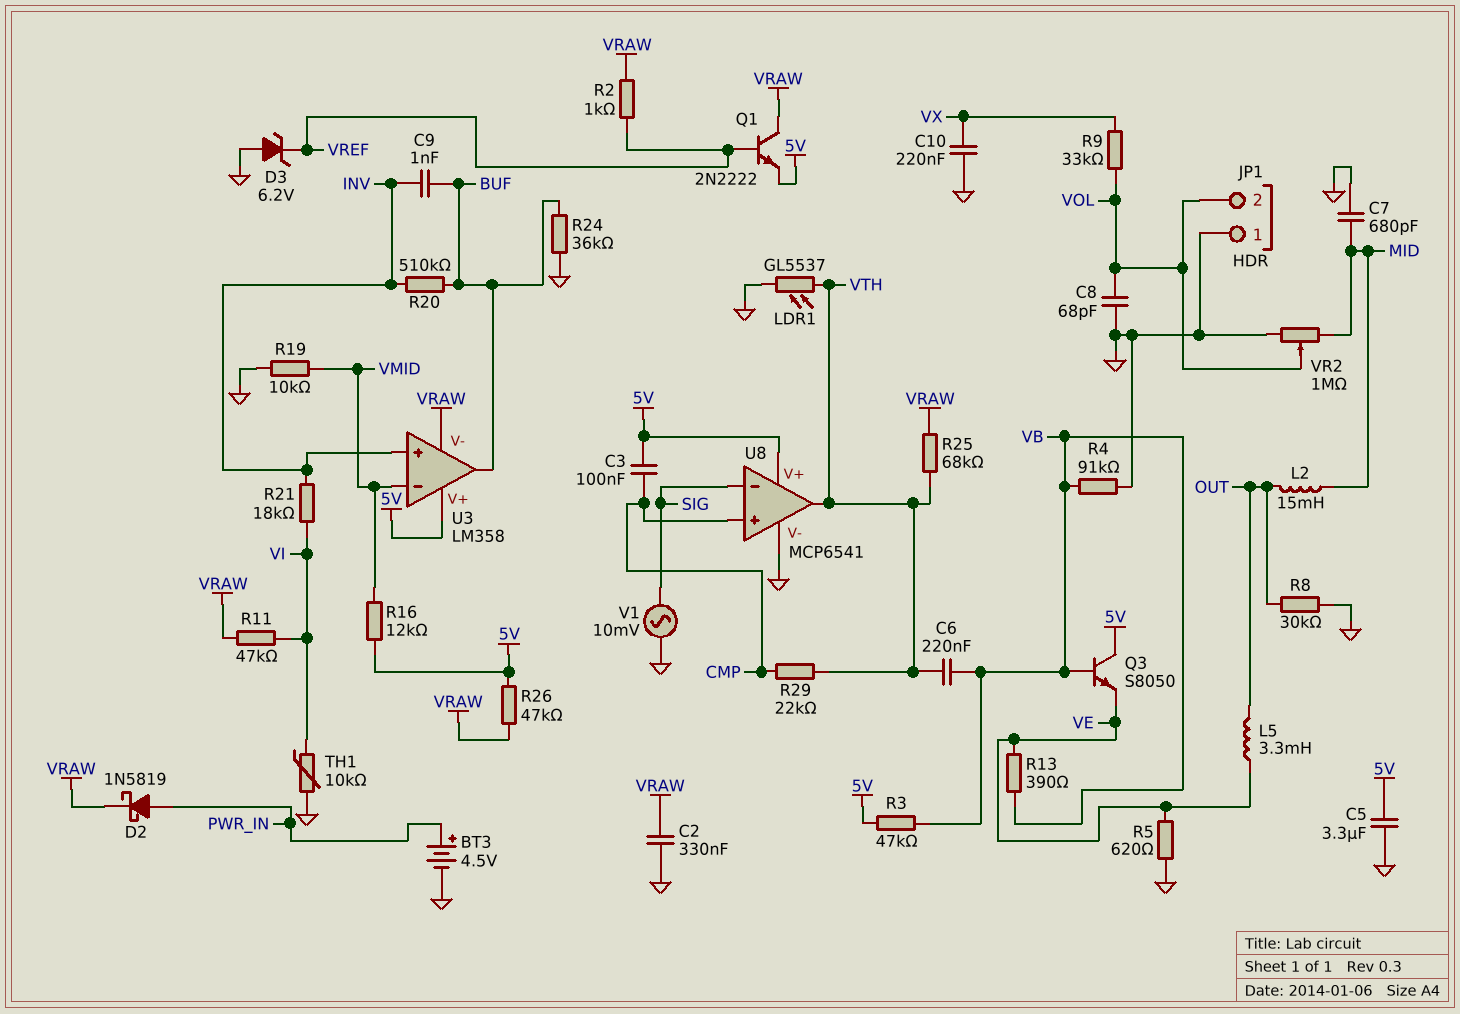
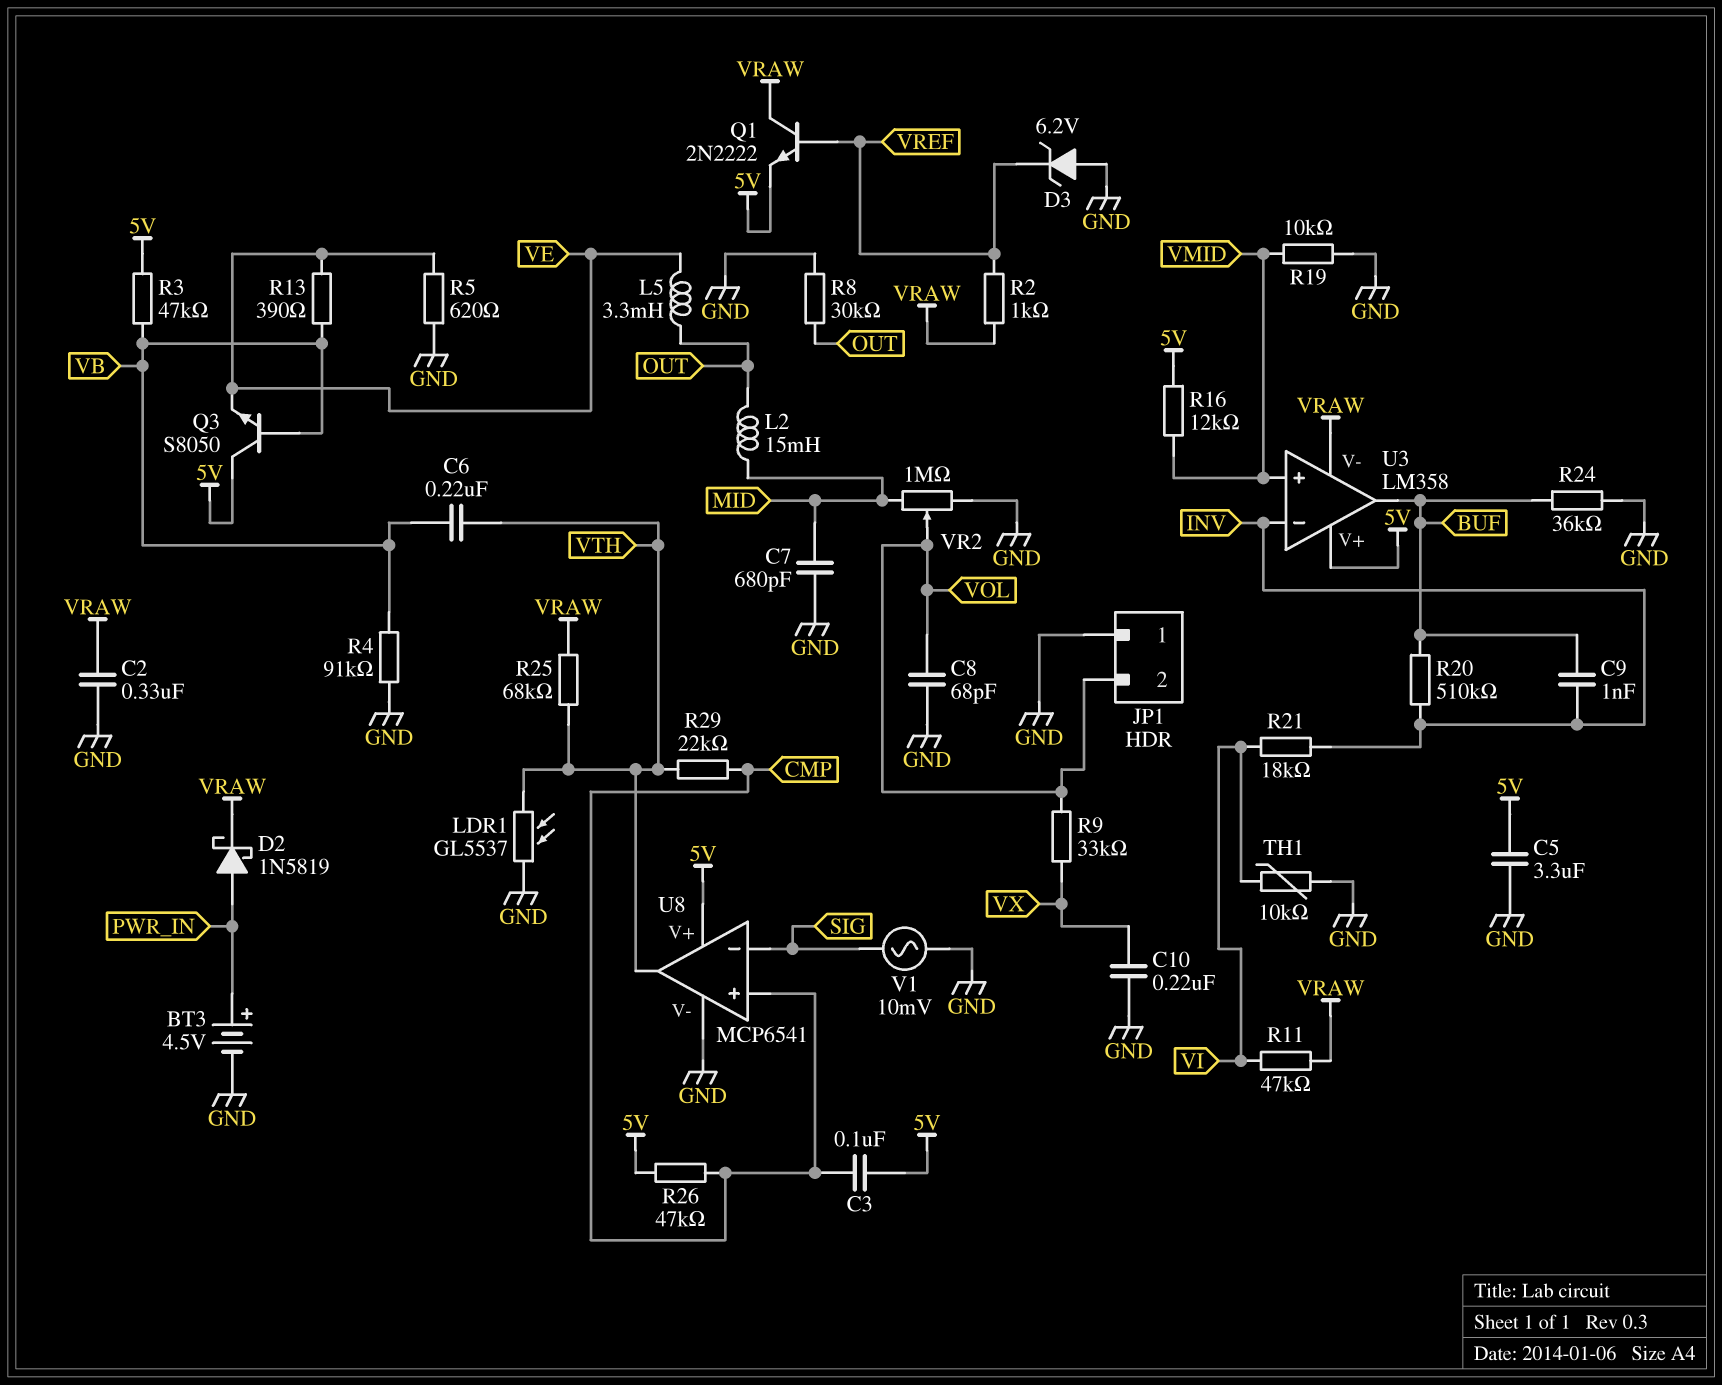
R26: 47k (5V, VRAW) -> 47k (5V, CMP)
U3 pin in+: INV -> VMID
U3 pin in-: VMID -> INV

